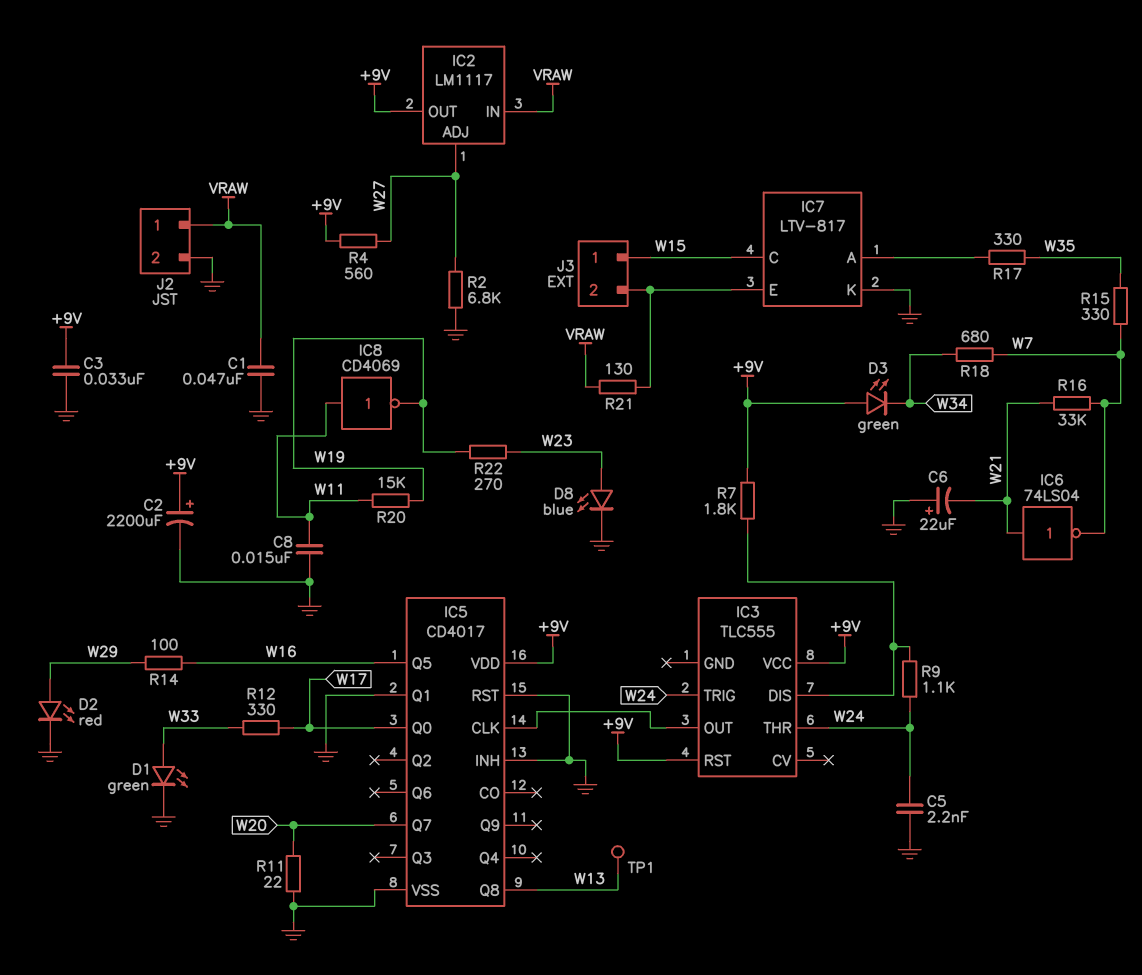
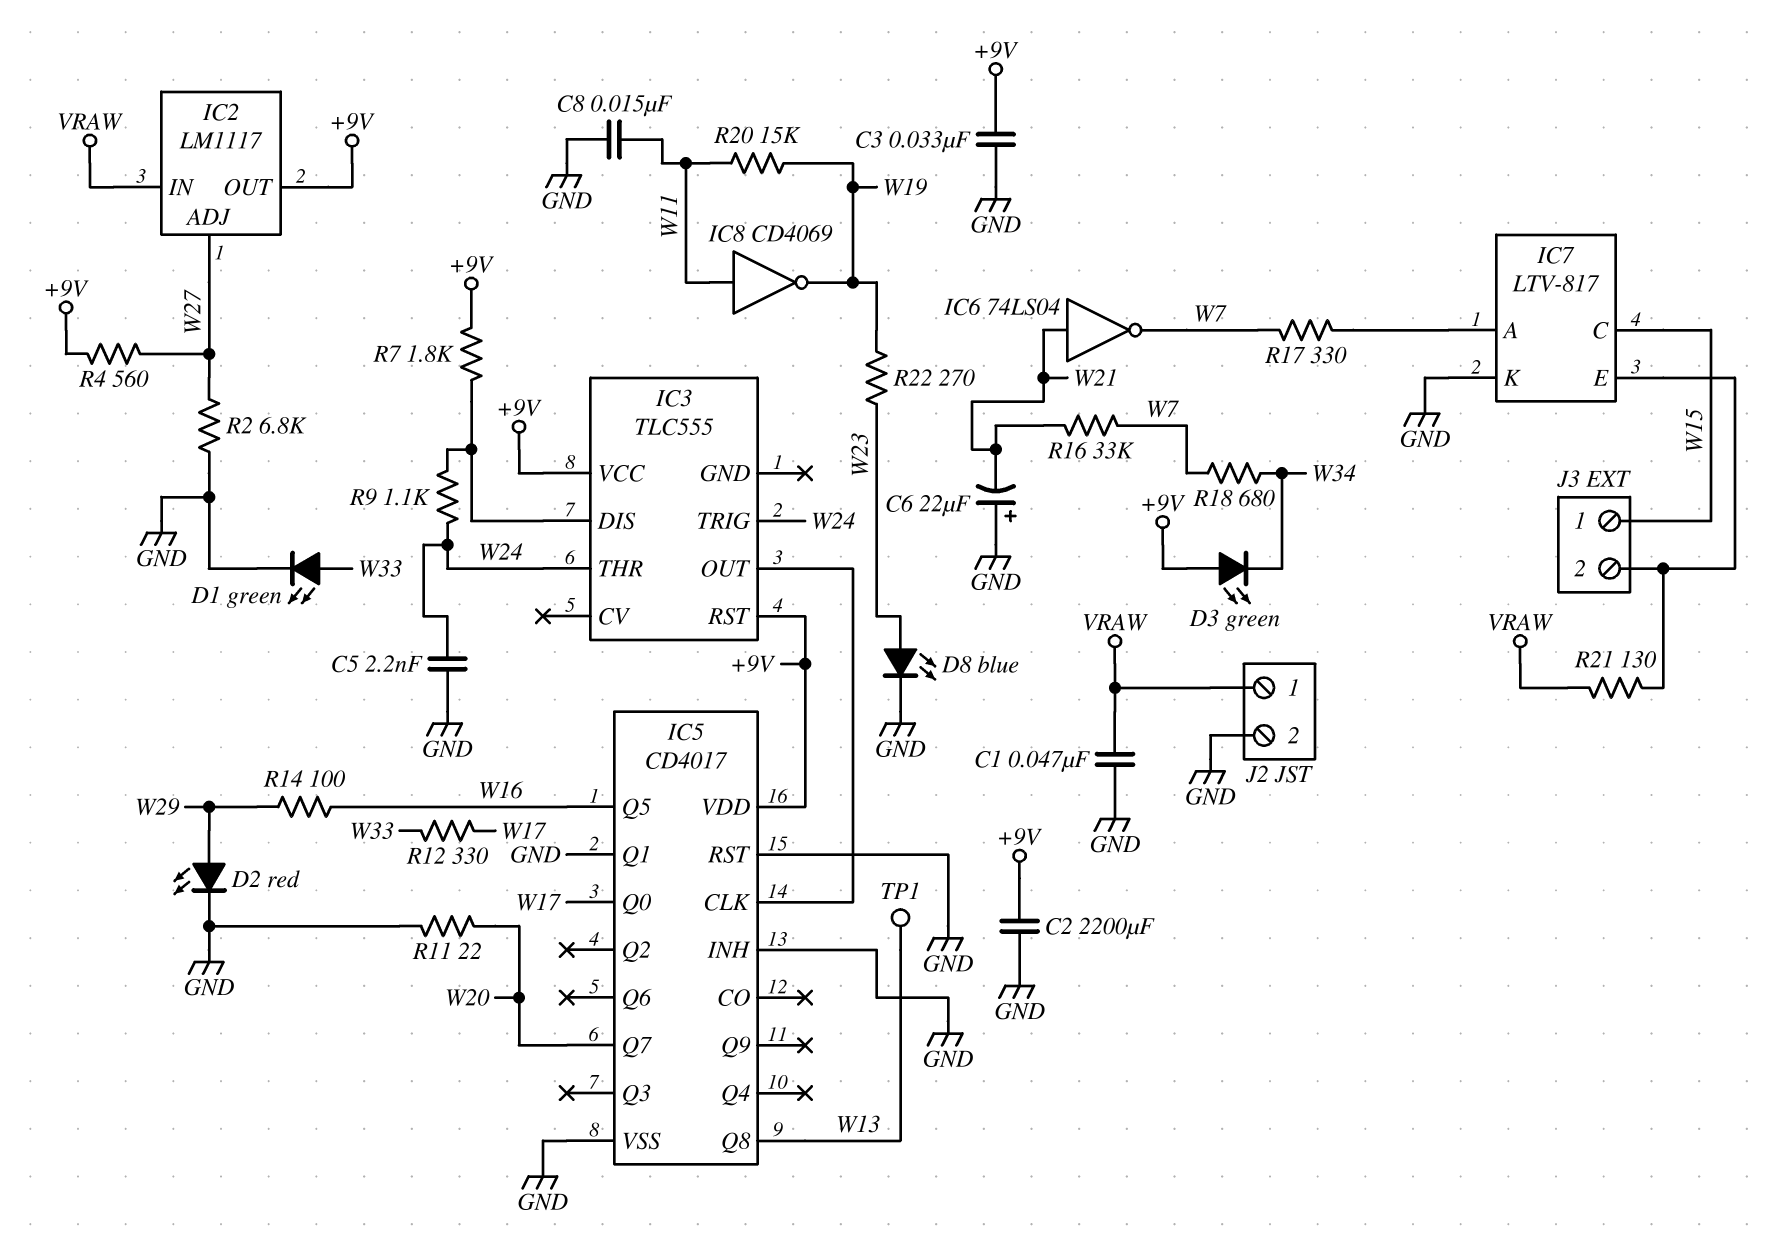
C2: 2200uF (plus +9V, minus GND) -> 2200uF (+9V, GND)
R15: 330 (W7, W35) -> none
R17: 330 (IC7/A, W35) -> 330 (IC7/A, W7)

